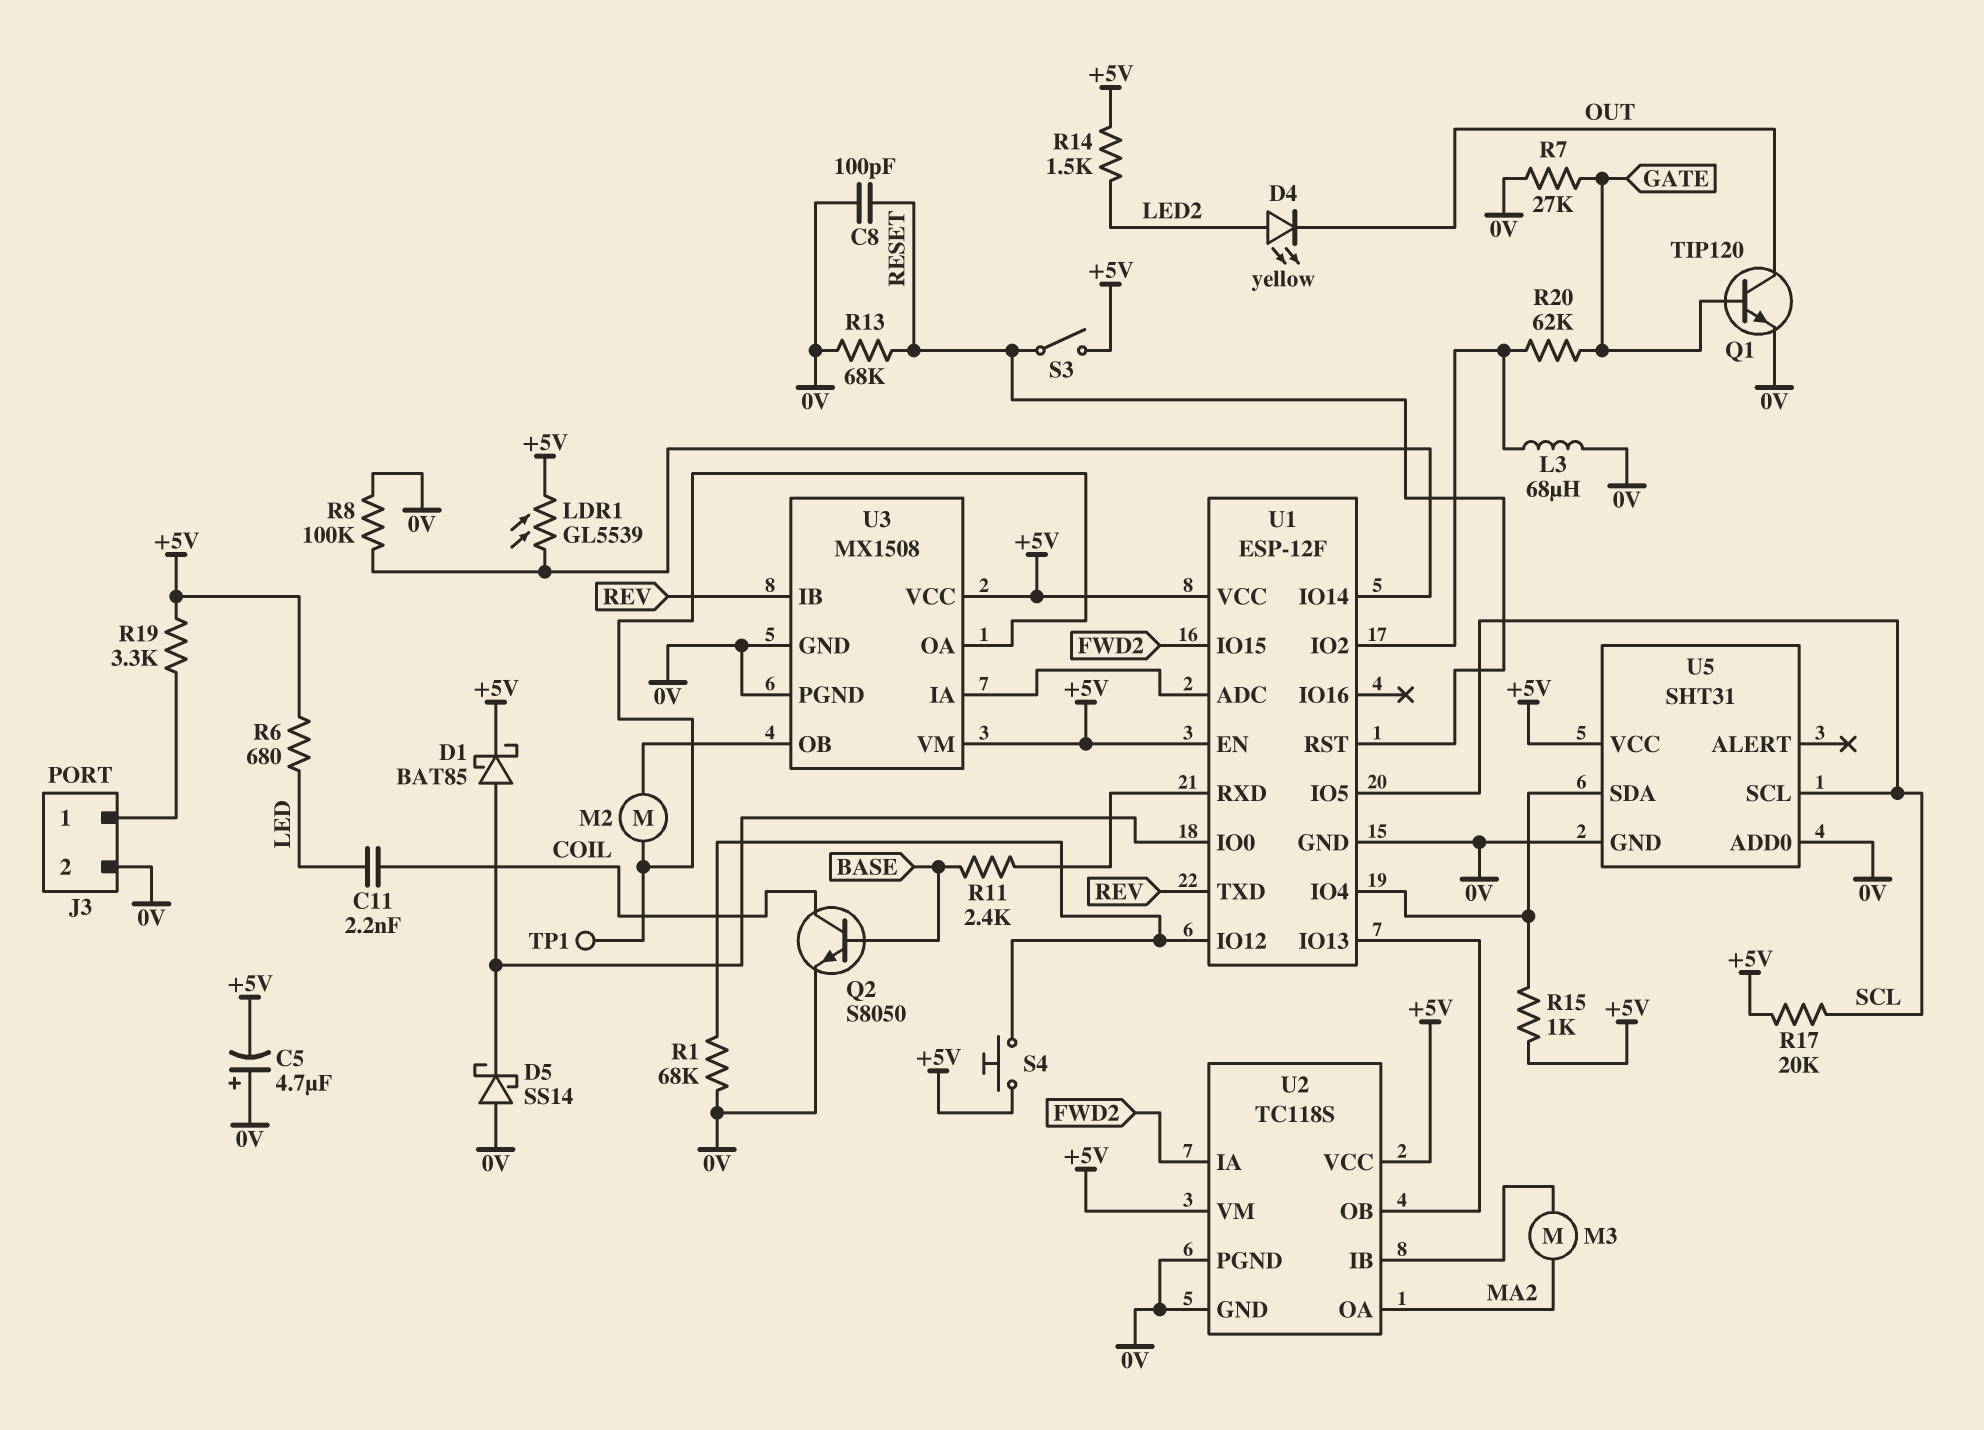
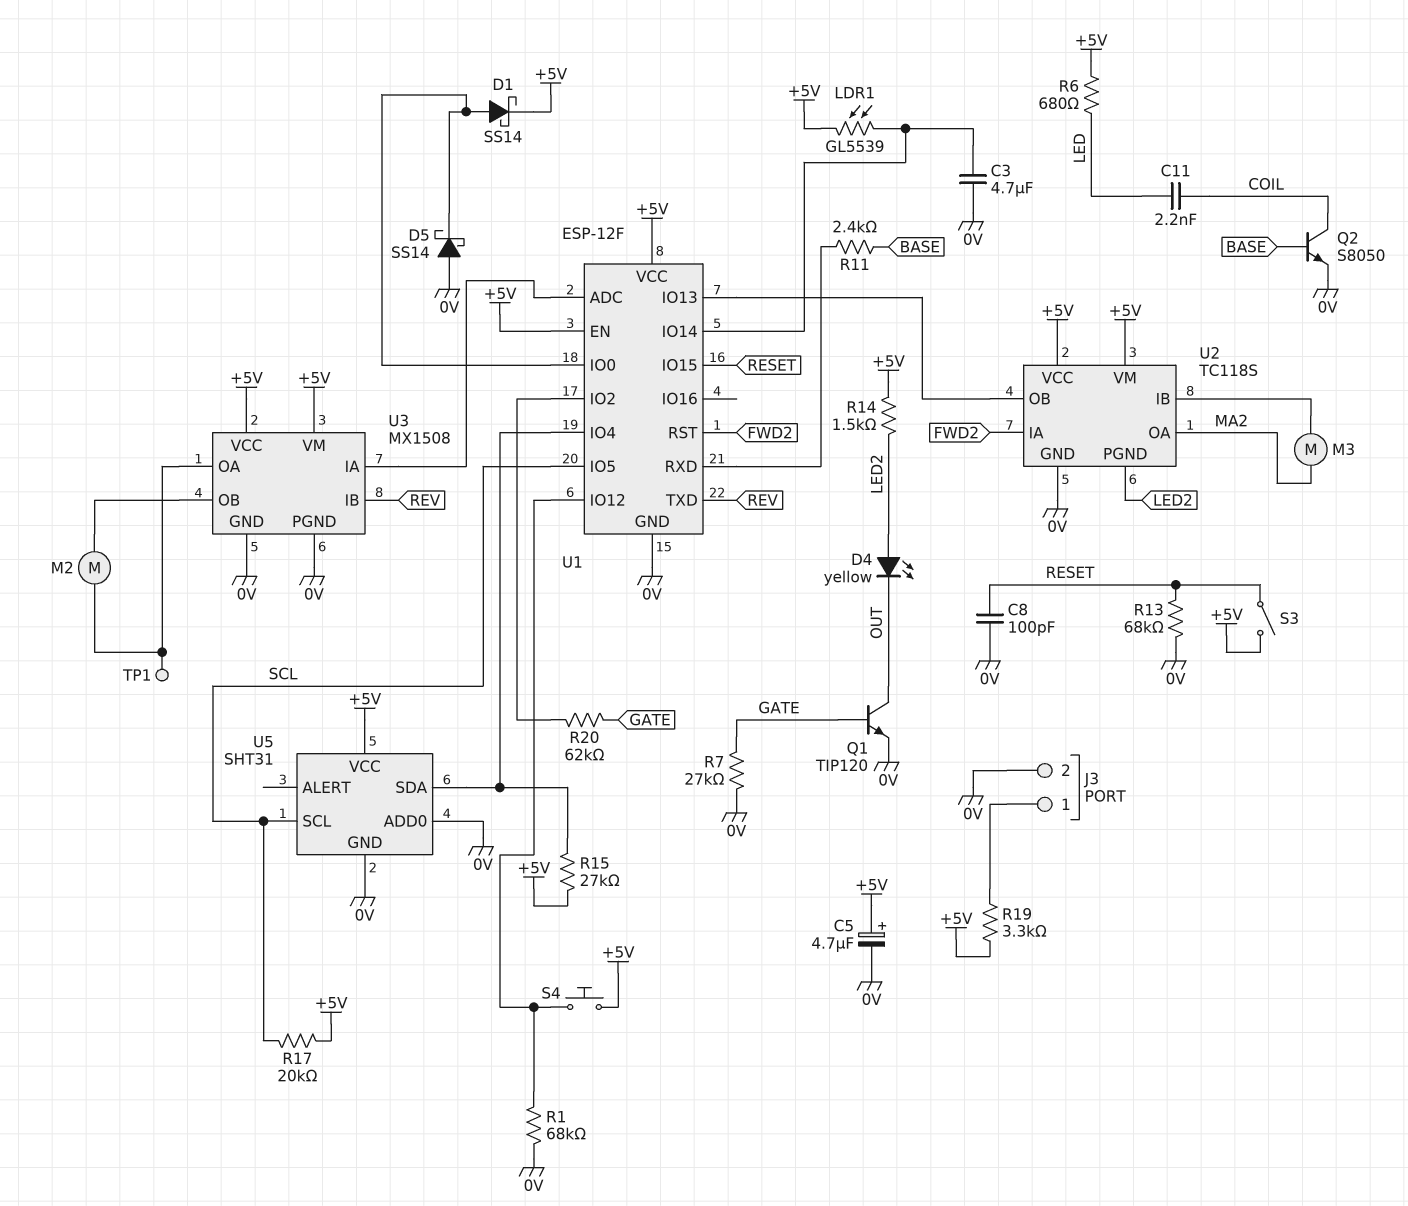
C3: none -> 4.7uF (0V, U1/IO14)
C5: 4.7uF (plus 0V, minus +5V) -> 4.7uF (plus +5V, minus 0V)
D1: schottky BAT85 (A U1/IO0, K +5V) -> schottky SS14 (A U1/IO0, K +5V)
L3: 68uH (0V, U1/IO2) -> none
R8: 100k (0V, U1/IO14) -> none
R15: 1k (+5V, U1/IO4) -> 27k (+5V, U1/IO4)
U1 pin IO15: FWD2 -> RESET
U1 pin RST: RESET -> FWD2
U2 pin PGND: 0V -> LED2

